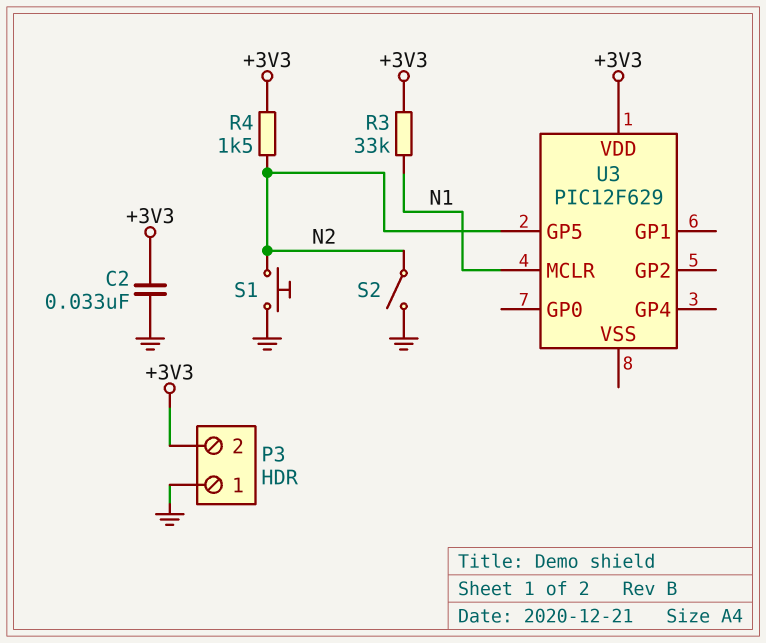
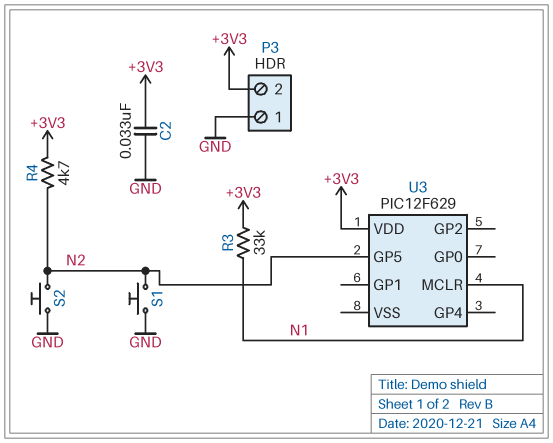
R4: 1.5k (+3V3, N2) -> 4.7k (+3V3, N2)
S2: switch (GND, N2) -> button (GND, N2)

